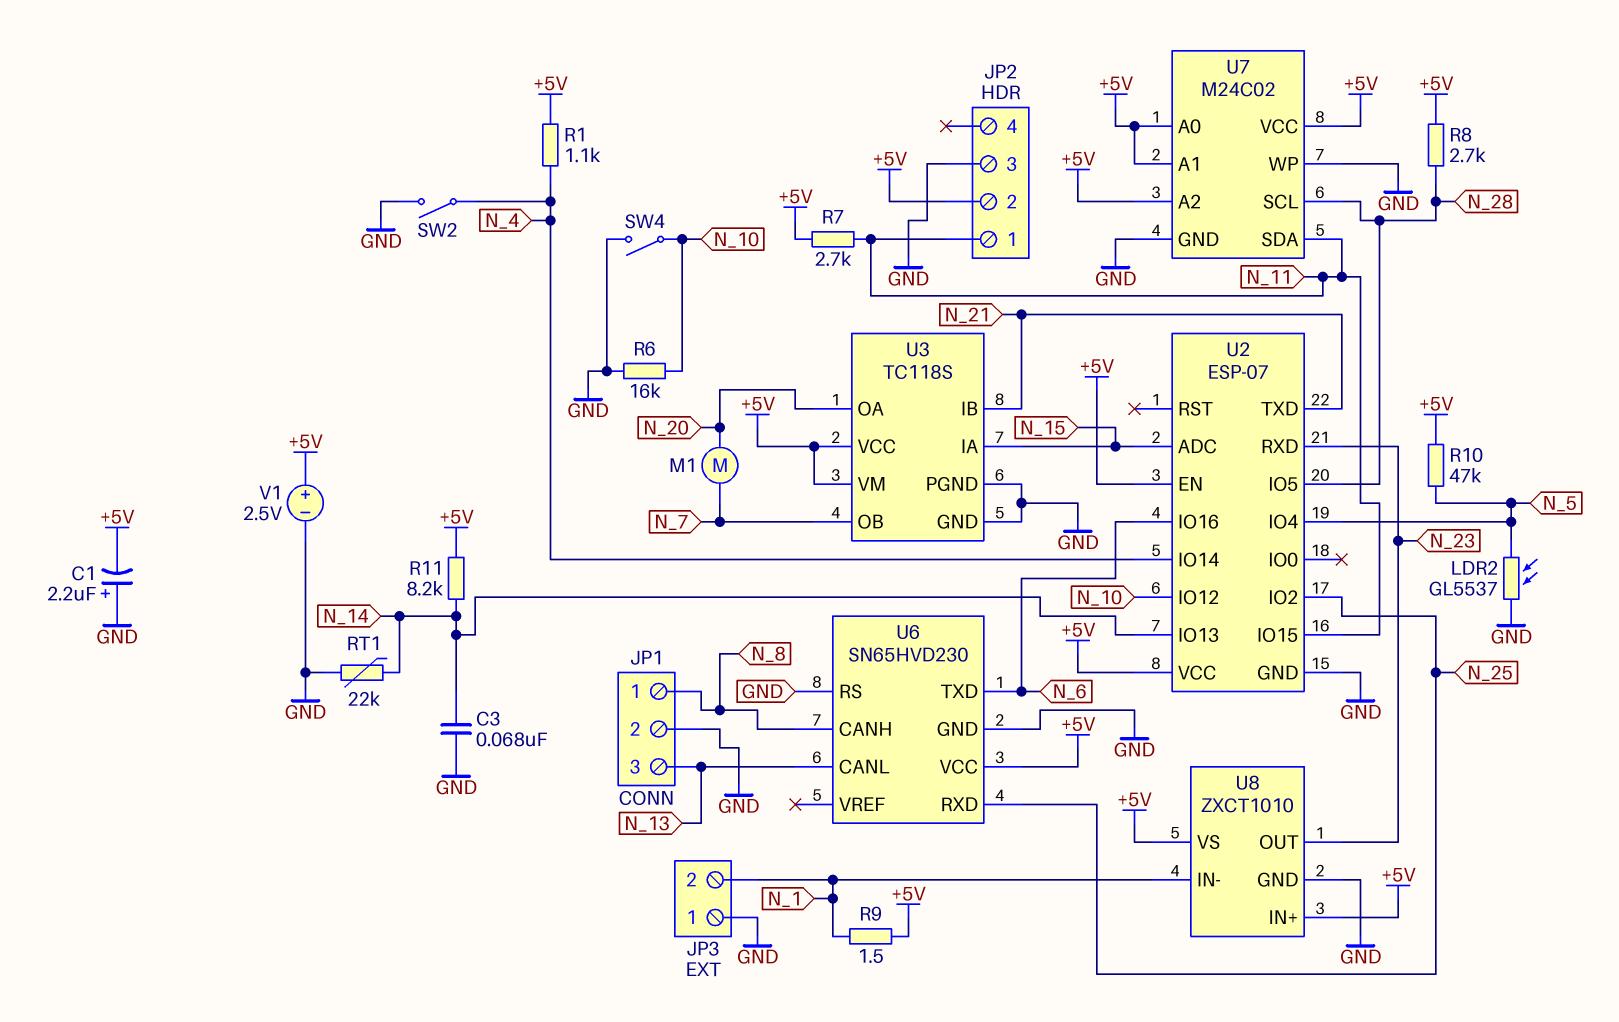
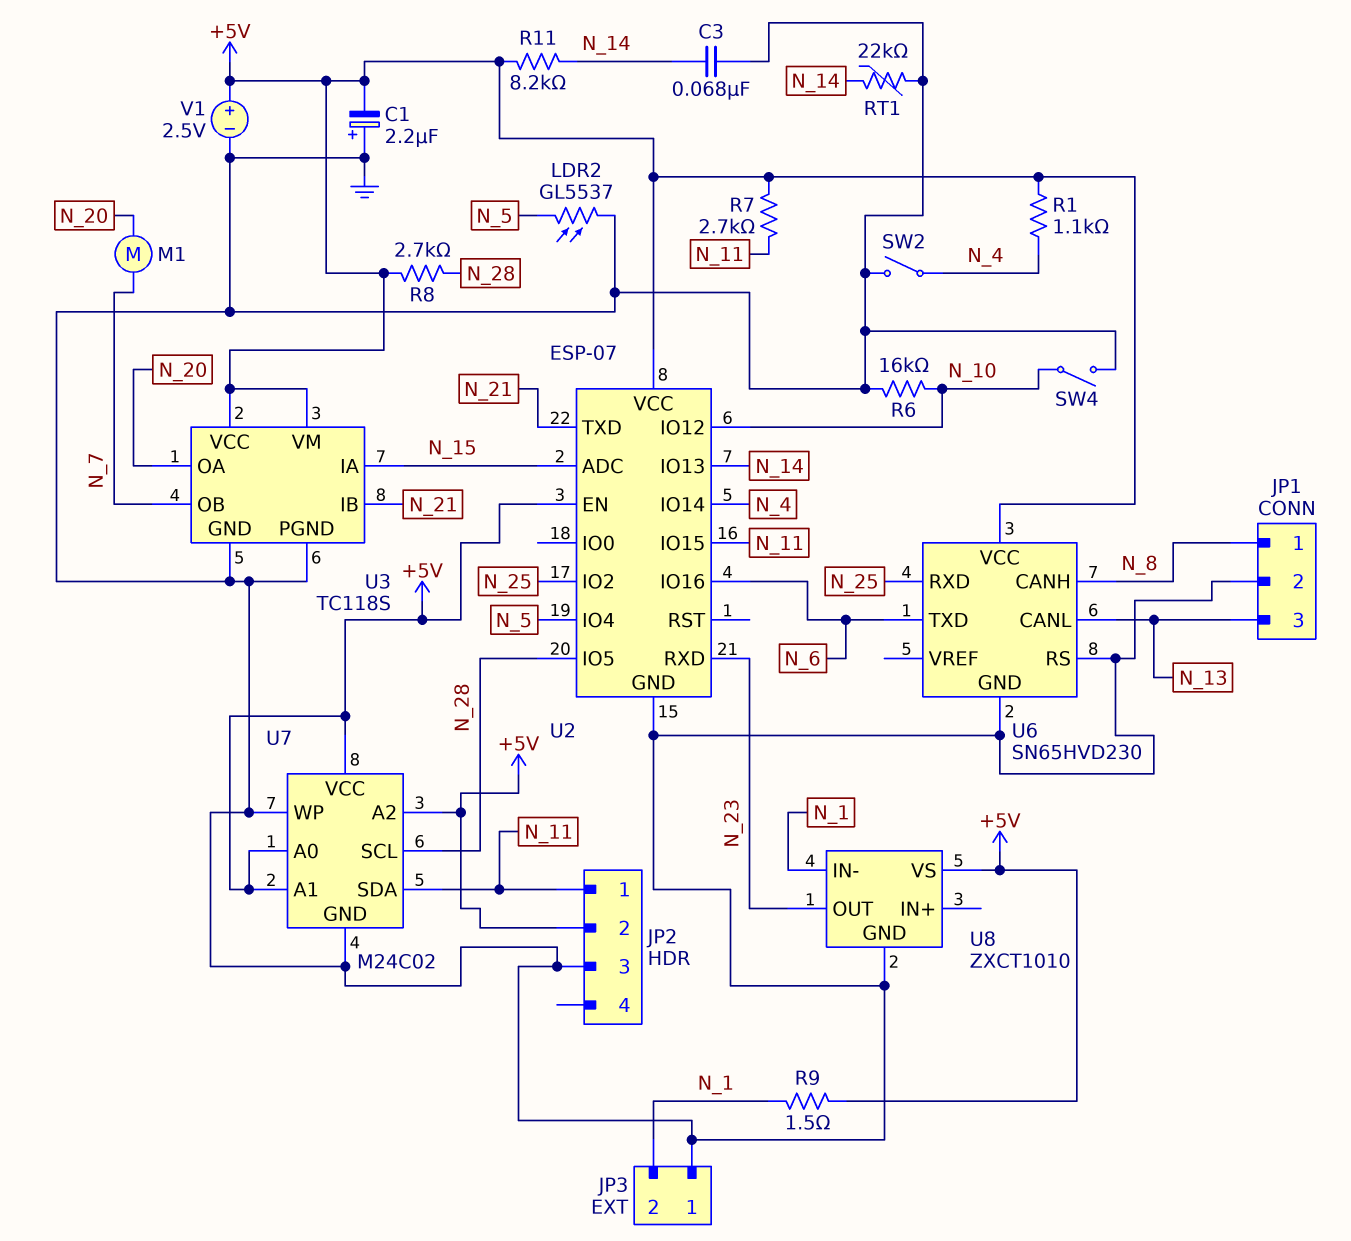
R10: 47k (+5V, N_5) -> none
U8 pin IN+: +5V -> none

